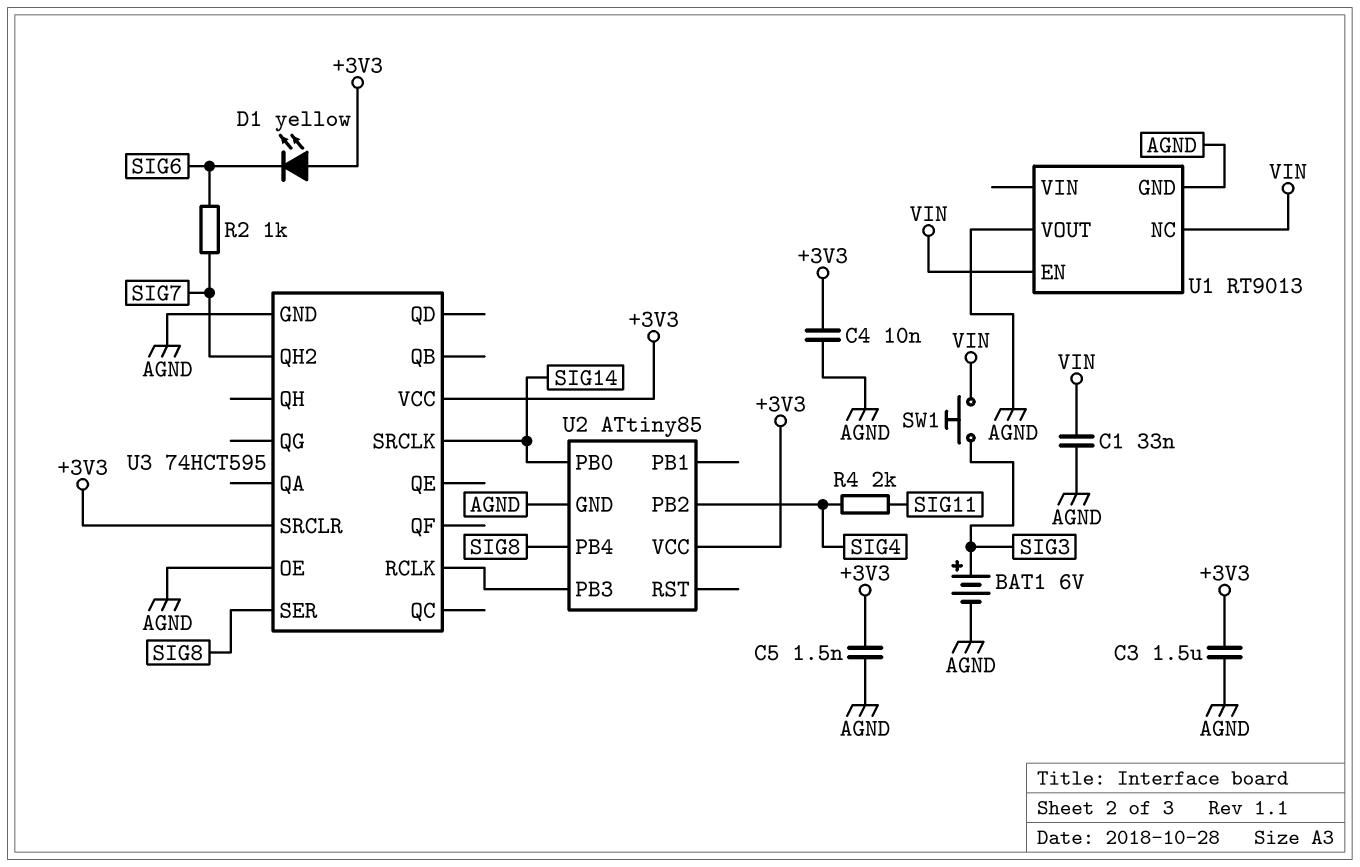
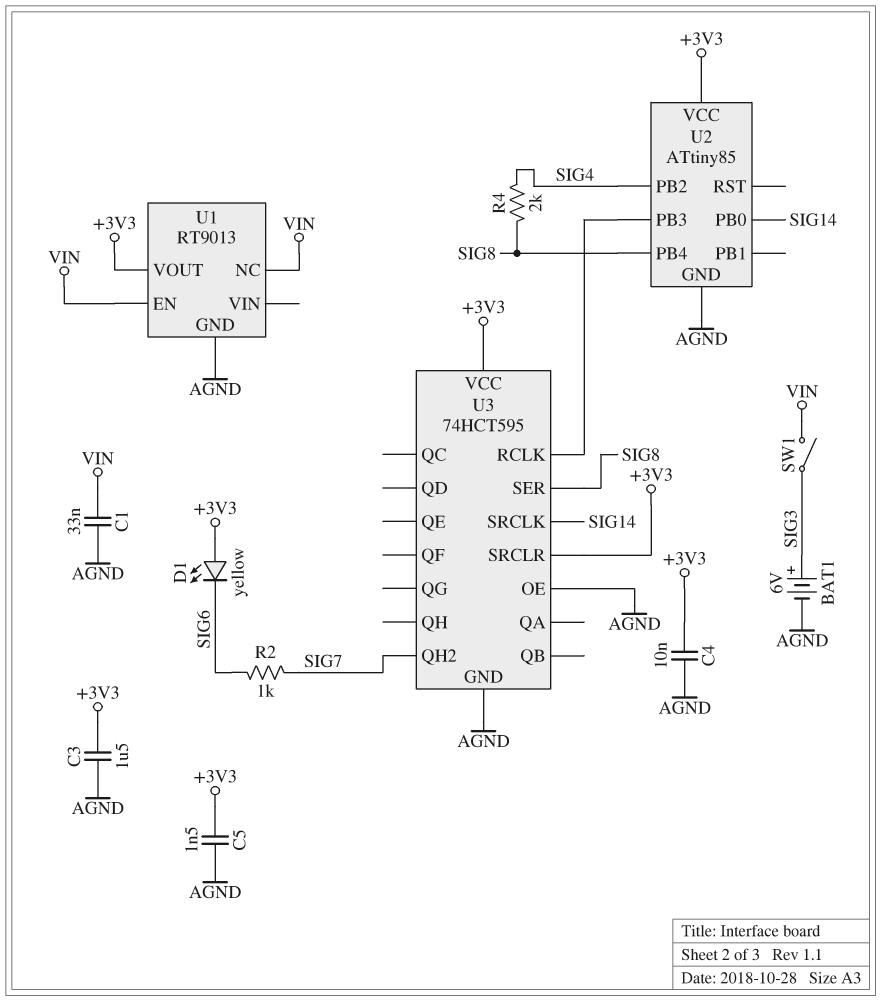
R4: 2k (SIG4, SIG11) -> 2k (SIG4, SIG8)
SW1: button (SIG3, VIN) -> switch (SIG3, VIN)
U1 pin VOUT: AGND -> +3V3

